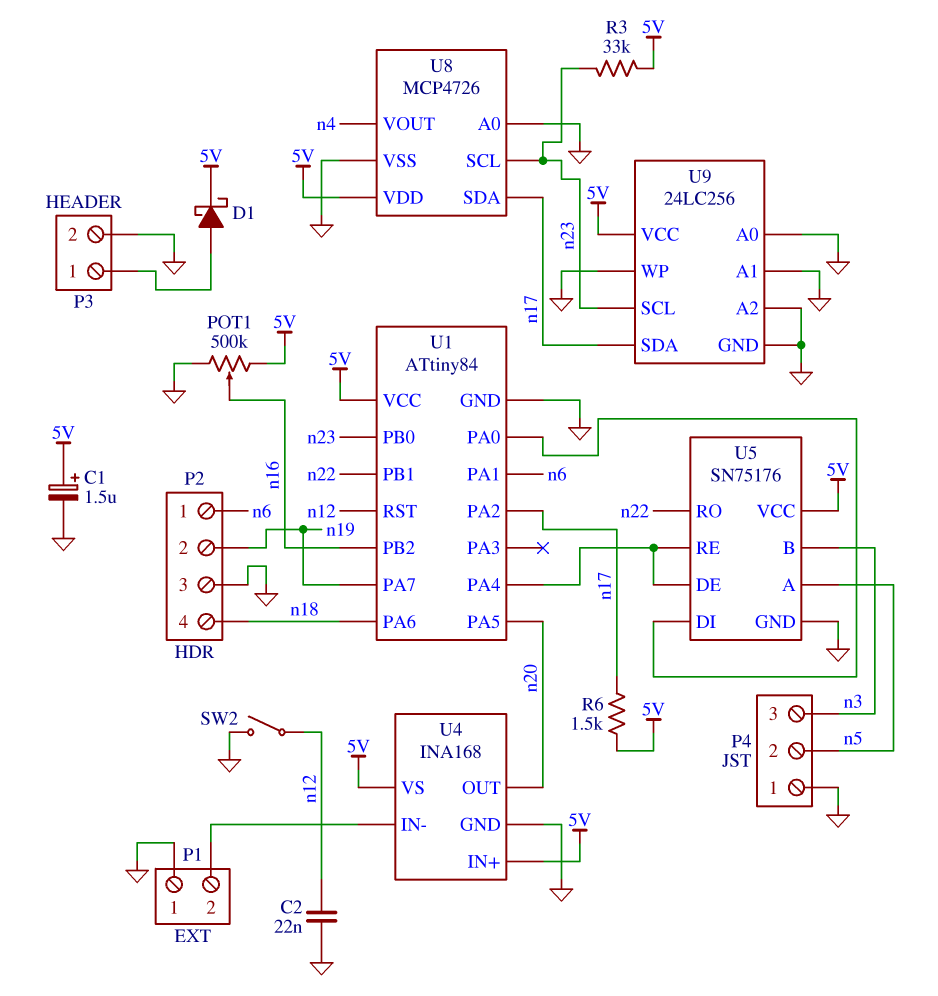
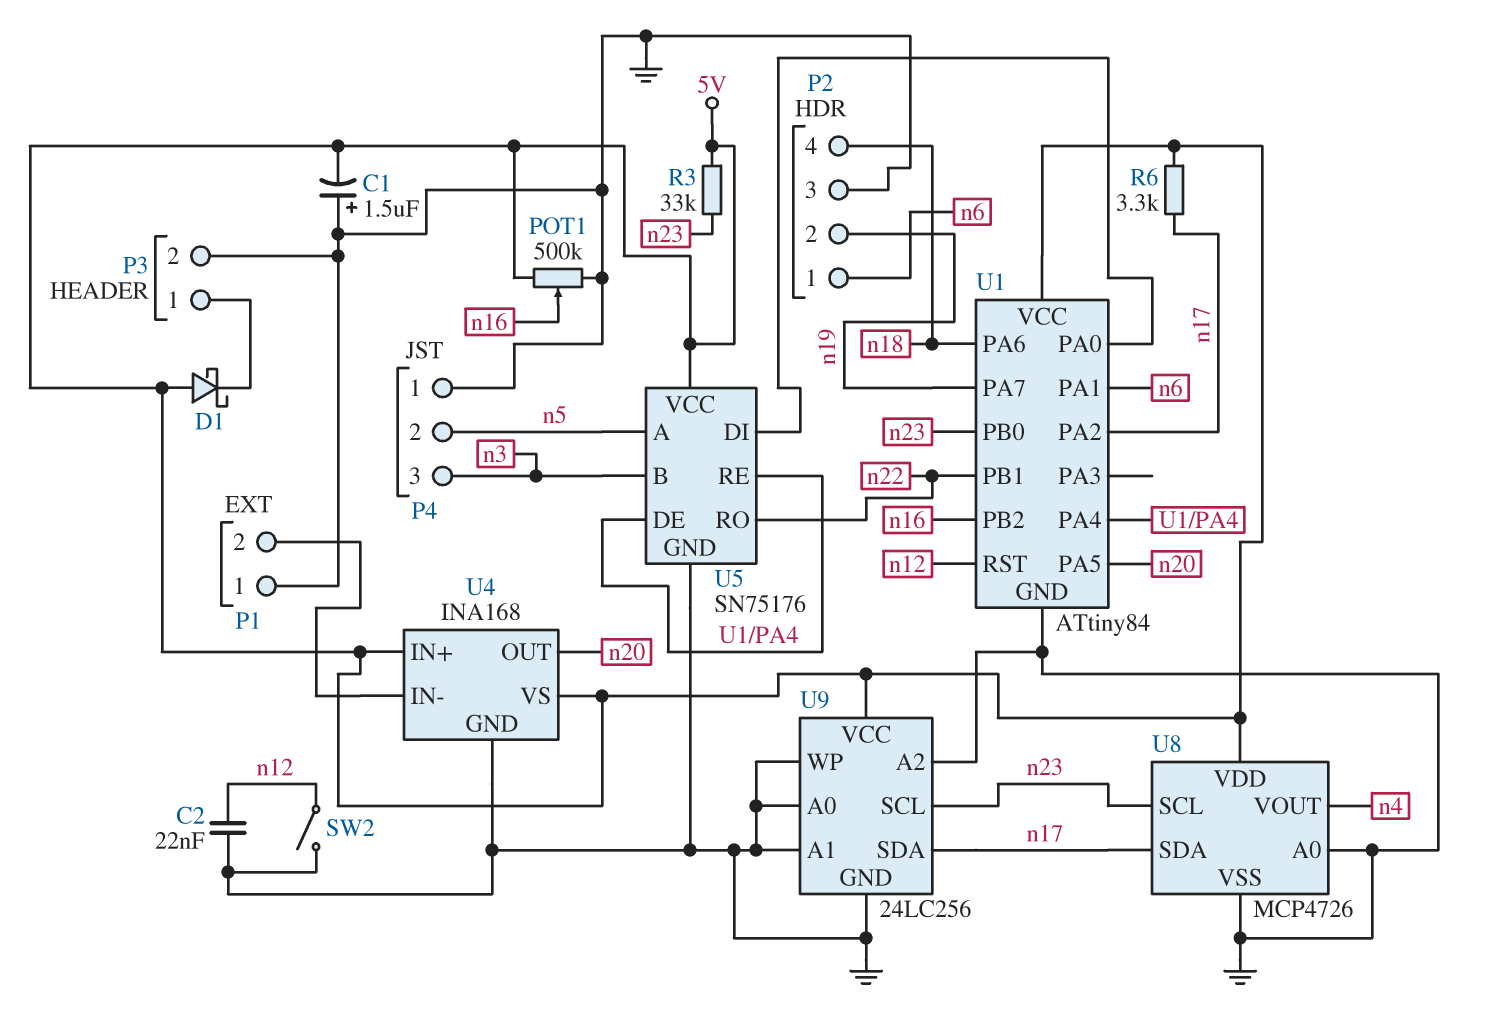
C1: 1.5uF (plus 5V, minus GND) -> 1.5uF (plus GND, minus 5V)
D1: schottky (A P3/1, K 5V) -> schottky (A 5V, K P3/1)
R6: 1.5k (5V, n17) -> 3.3k (5V, n17)

